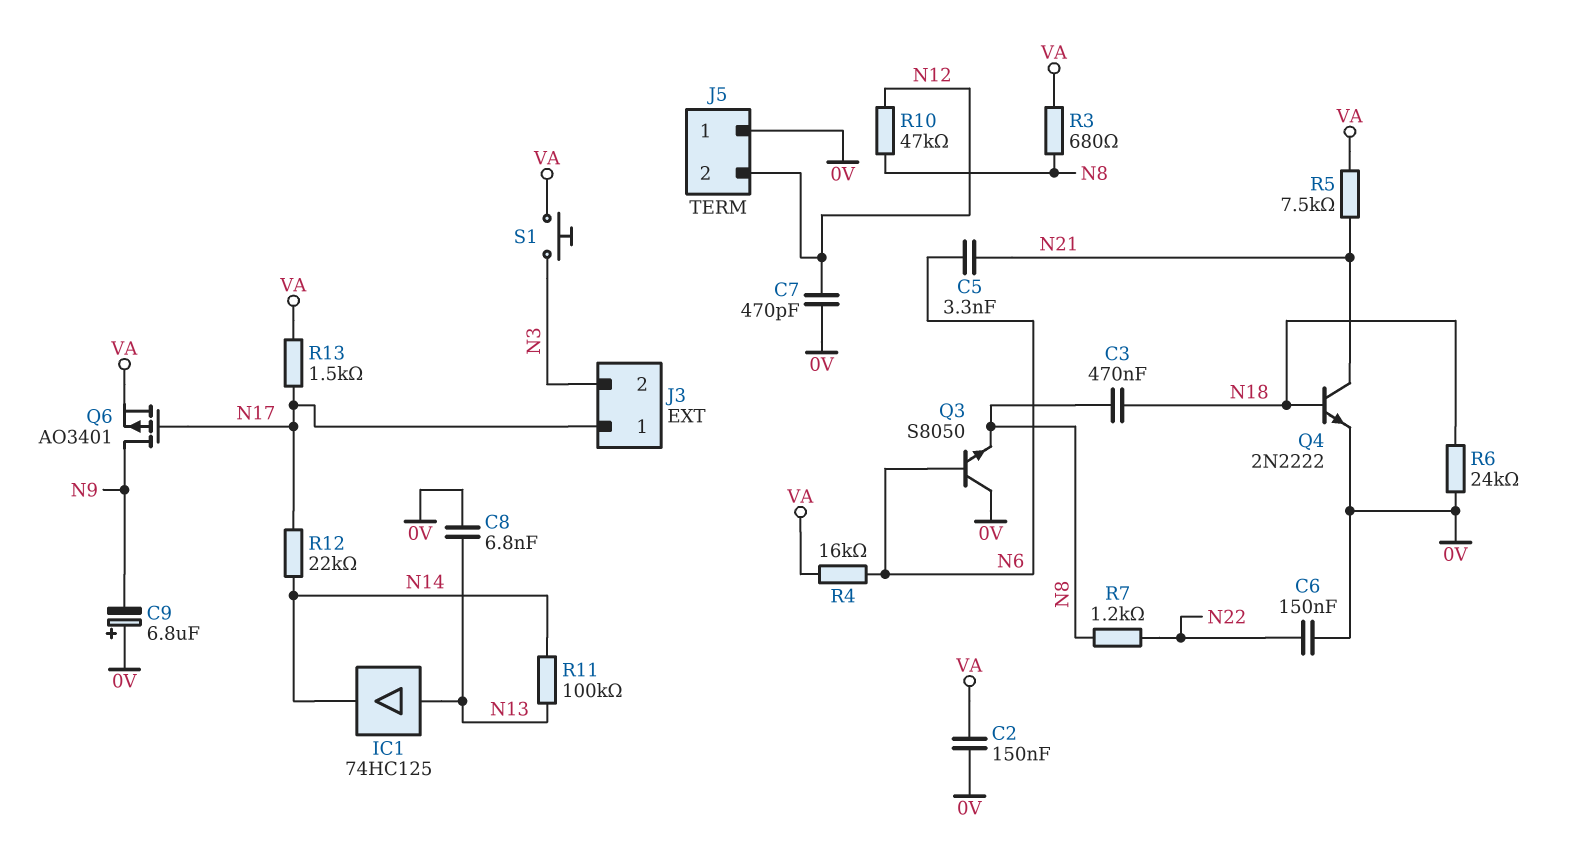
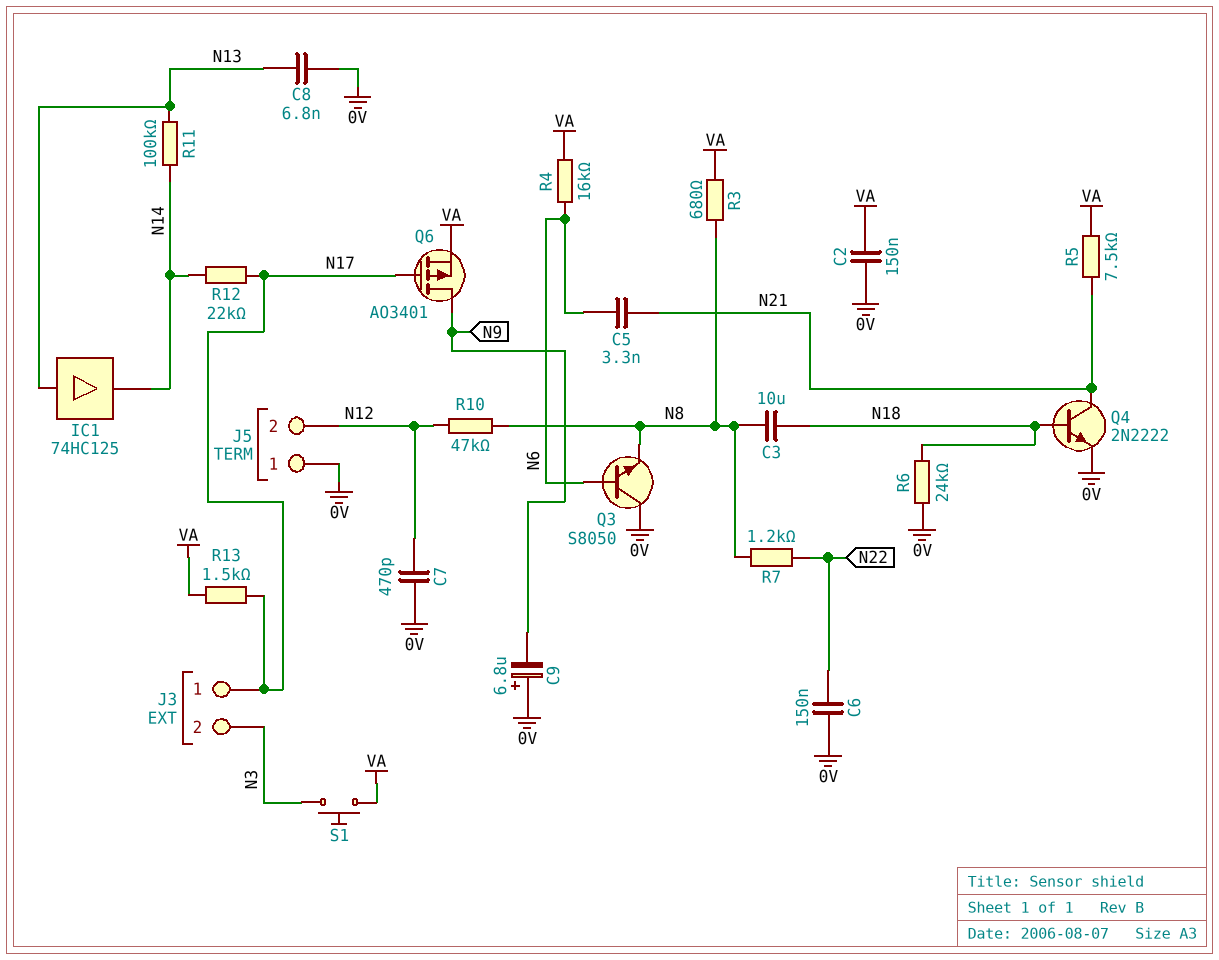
C3: 470nF (N8, N18) -> 10uF (N8, N18)

